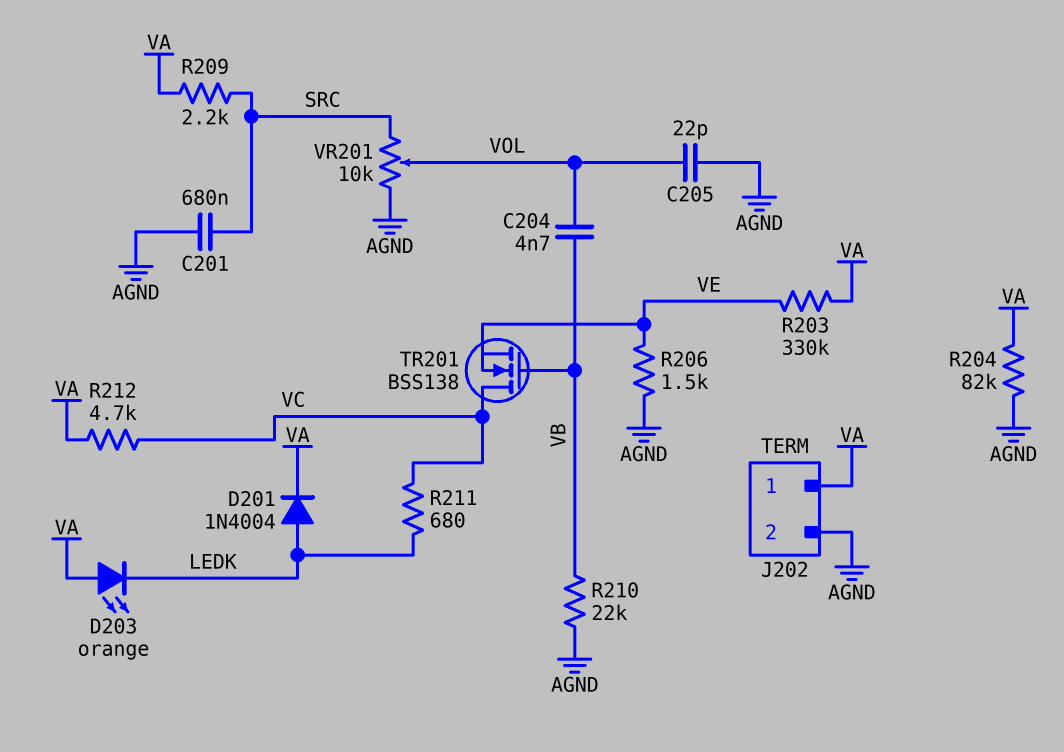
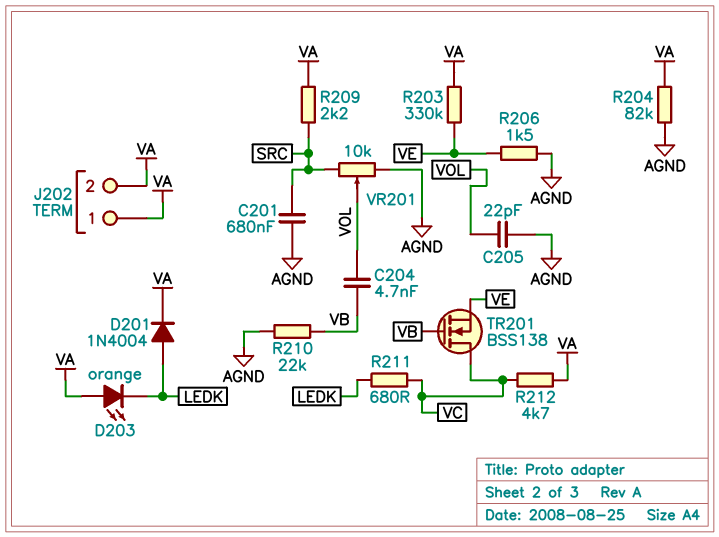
J202 pin 2: AGND -> VA

